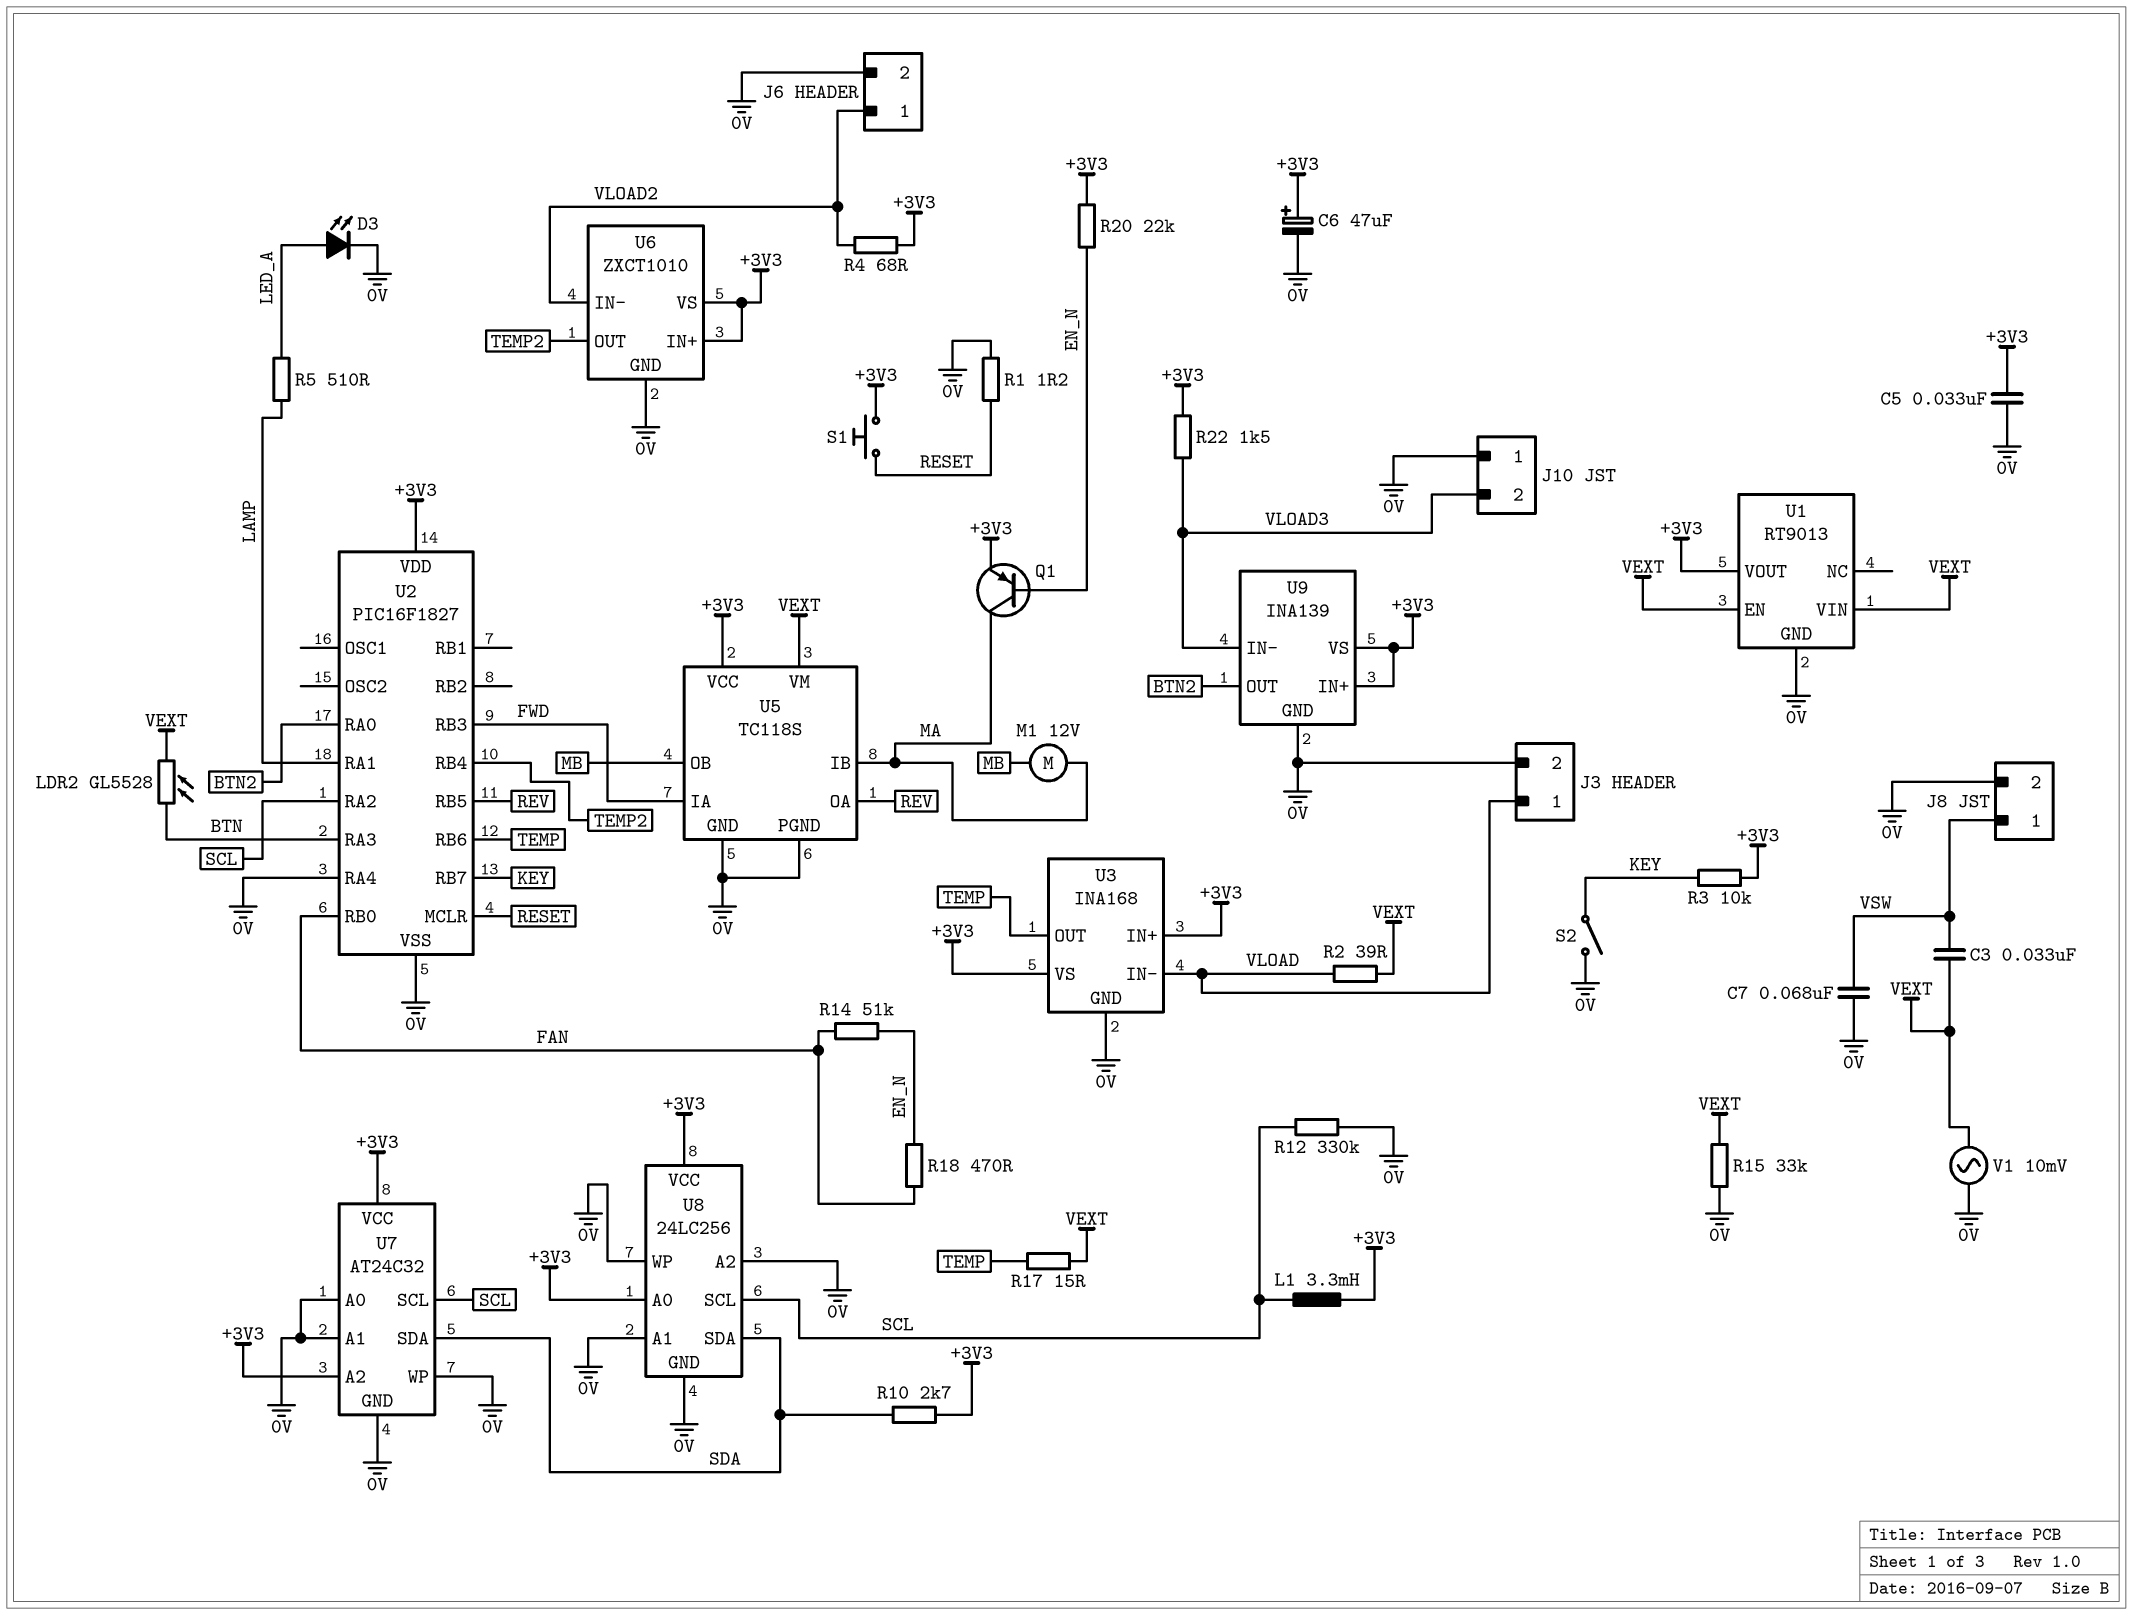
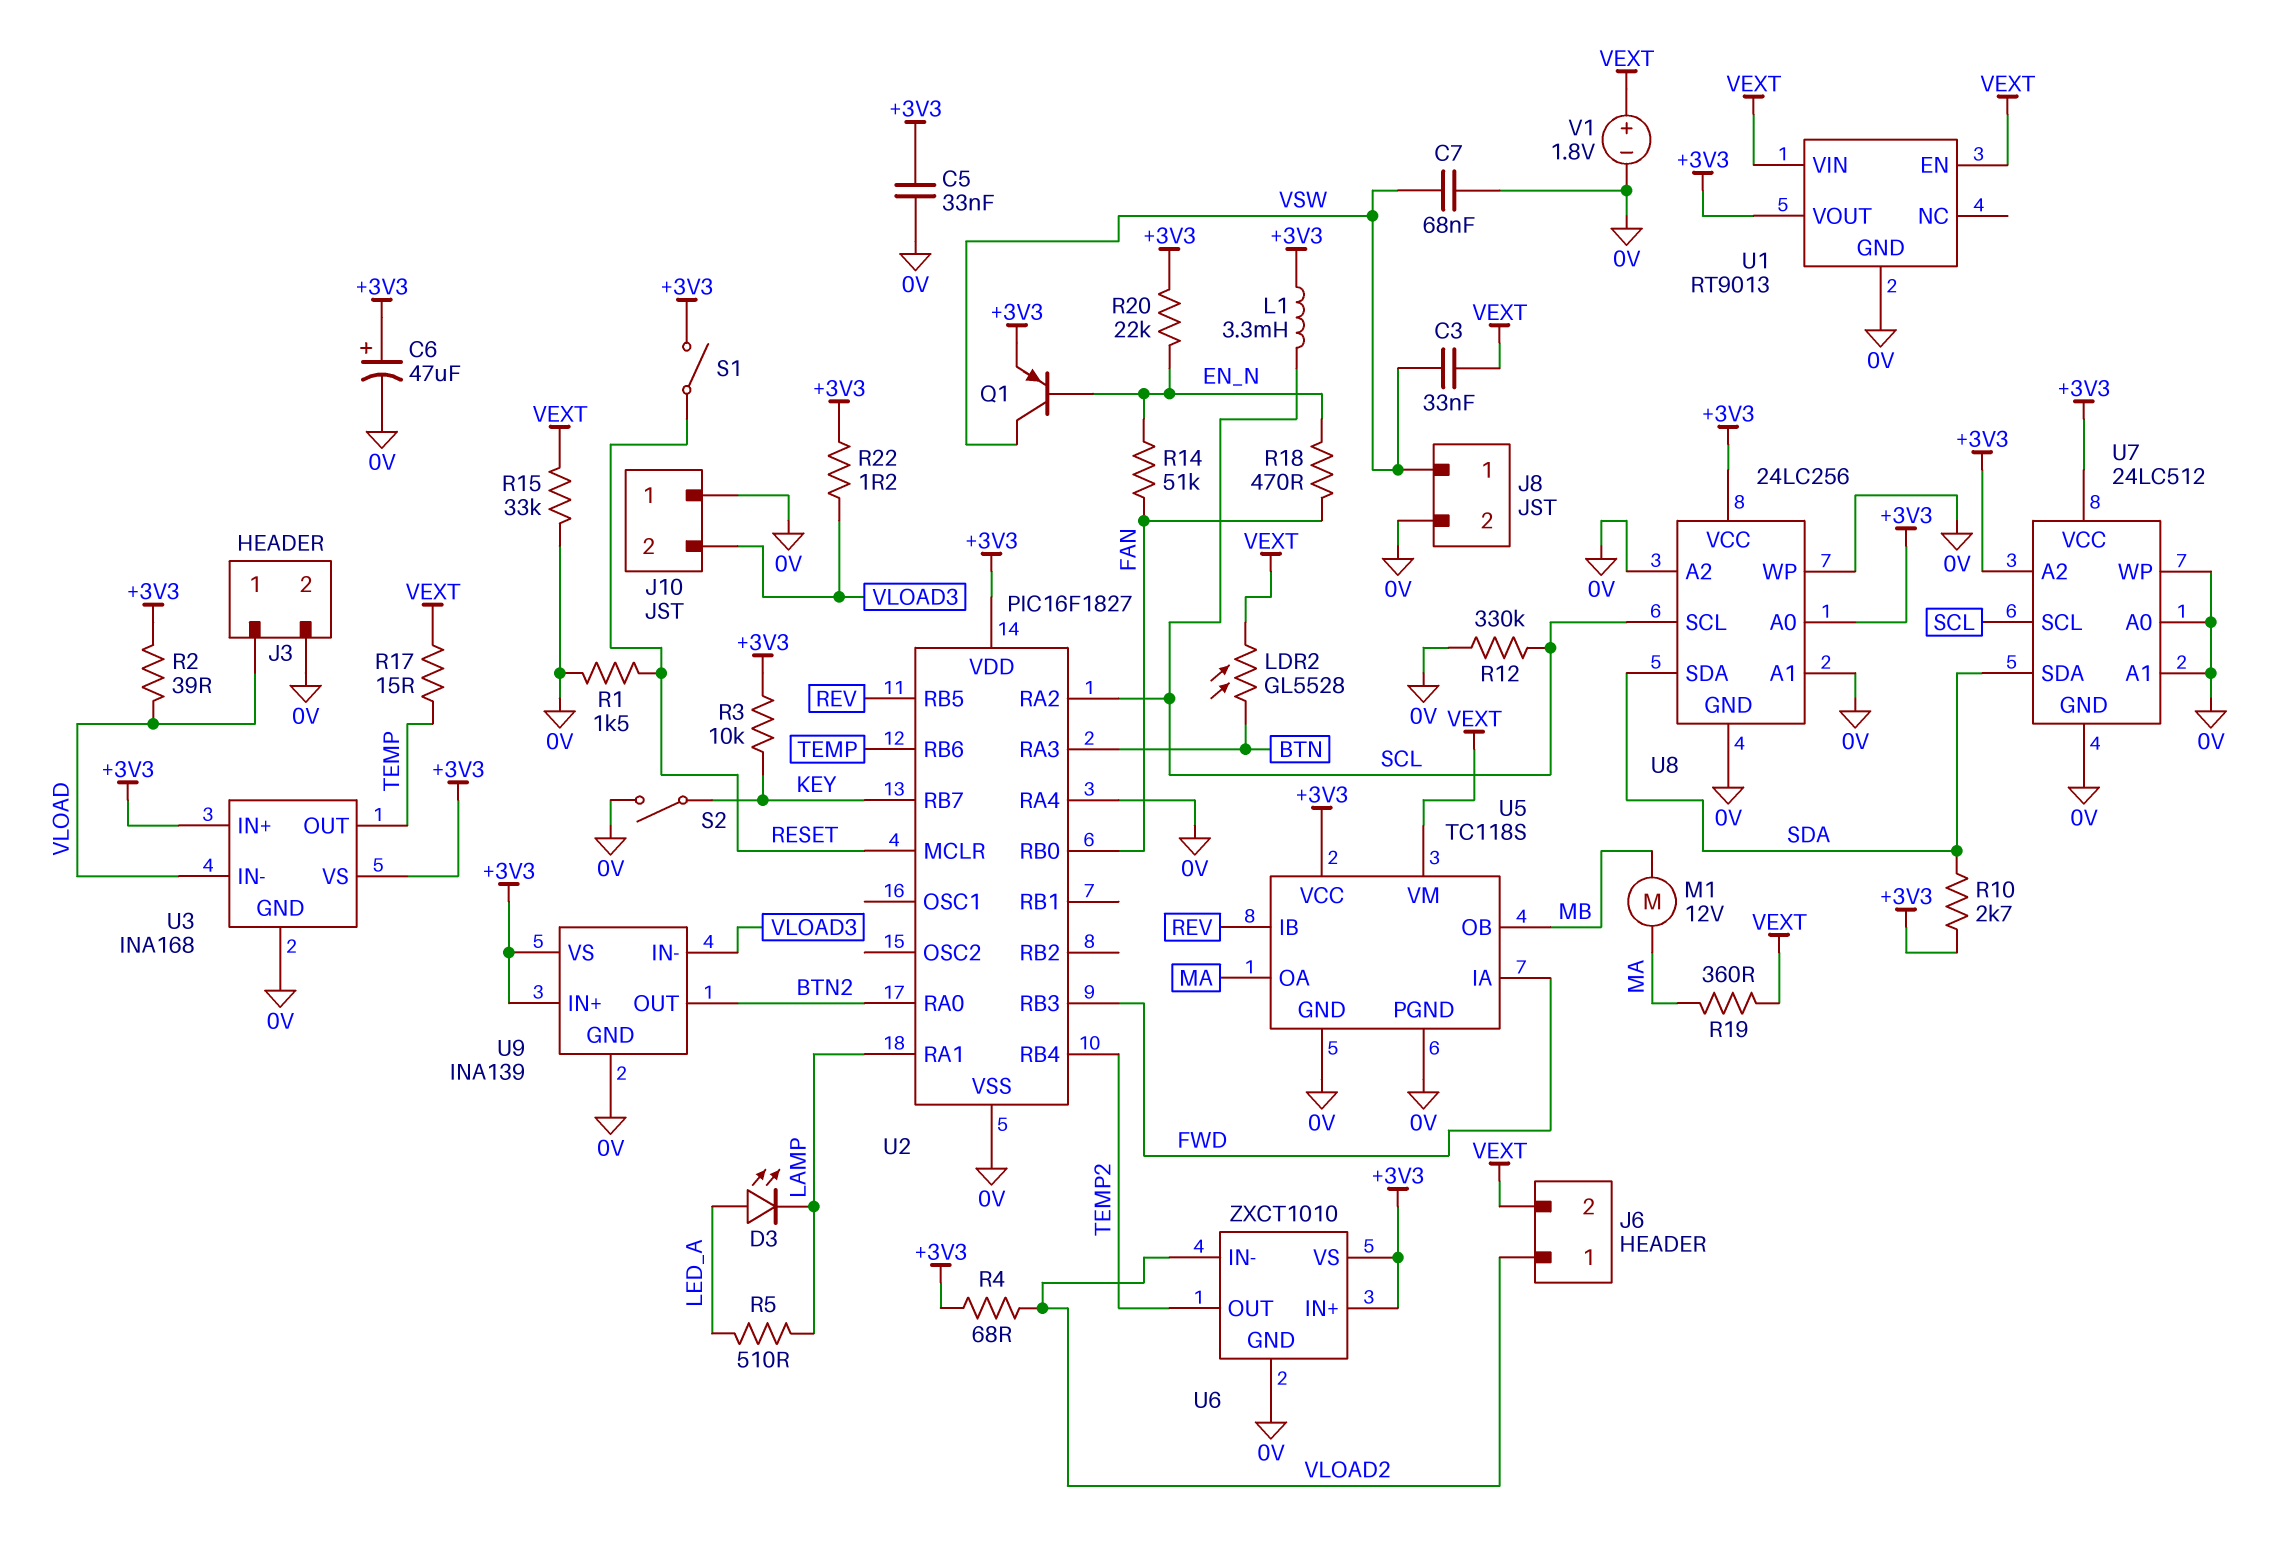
D3: LED (A LED_A, K 0V) -> LED (A LED_A, K LAMP)
J6 pin 2: 0V -> VEXT
Q1: PNP (B EN_N, C MA, E +3V3) -> PNP (B EN_N, C VSW, E +3V3)
R1: 1.2 (0V, RESET) -> 1.5k (0V, RESET)
R2: 39 (VEXT, VLOAD) -> 39 (+3V3, VLOAD)
R19: none -> 360 (MA, VEXT)
R22: 1.5k (+3V3, VLOAD3) -> 1.2 (+3V3, VLOAD3)
S1: button (+3V3, RESET) -> switch (+3V3, RESET)
U5 pin IB: MA -> REV
U5 pin OA: REV -> MA
U7: AT24C32 -> 24LC512
V1: AC 10mV (0V, VEXT) -> 1.8V (plus VEXT, minus 0V)

